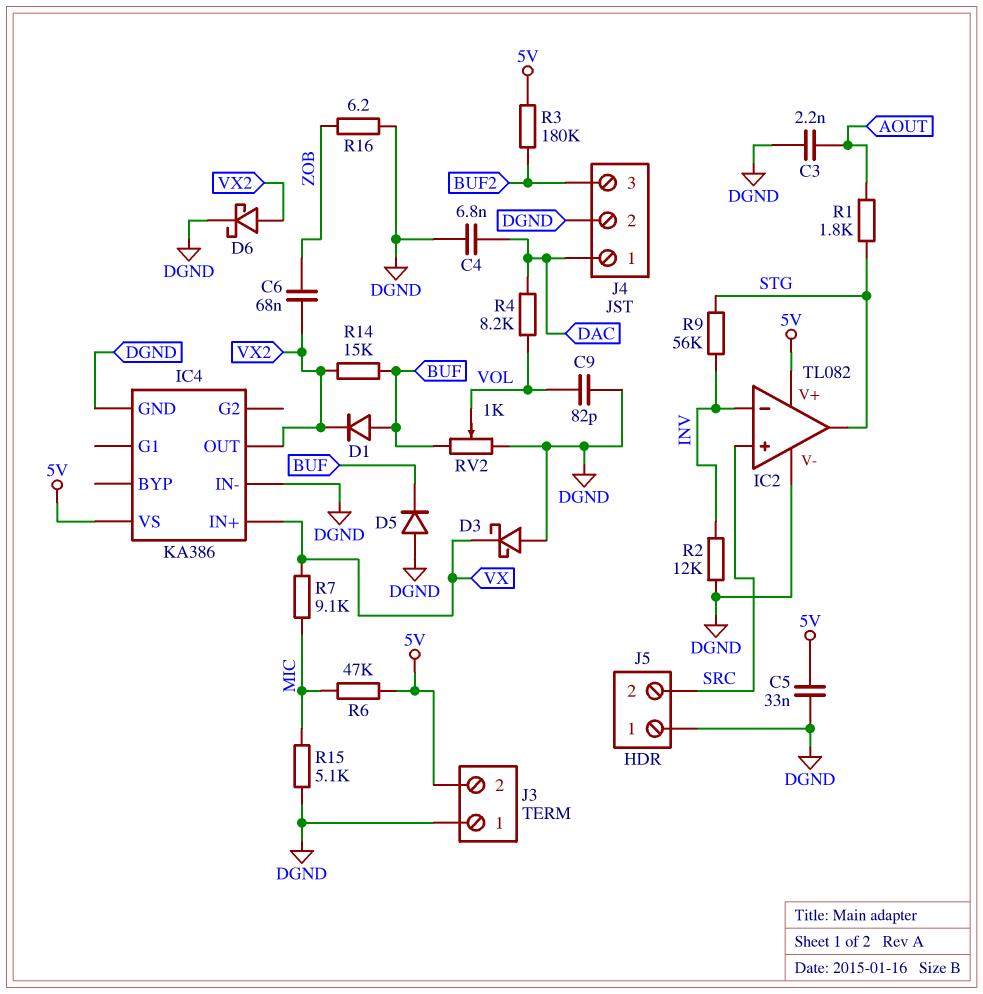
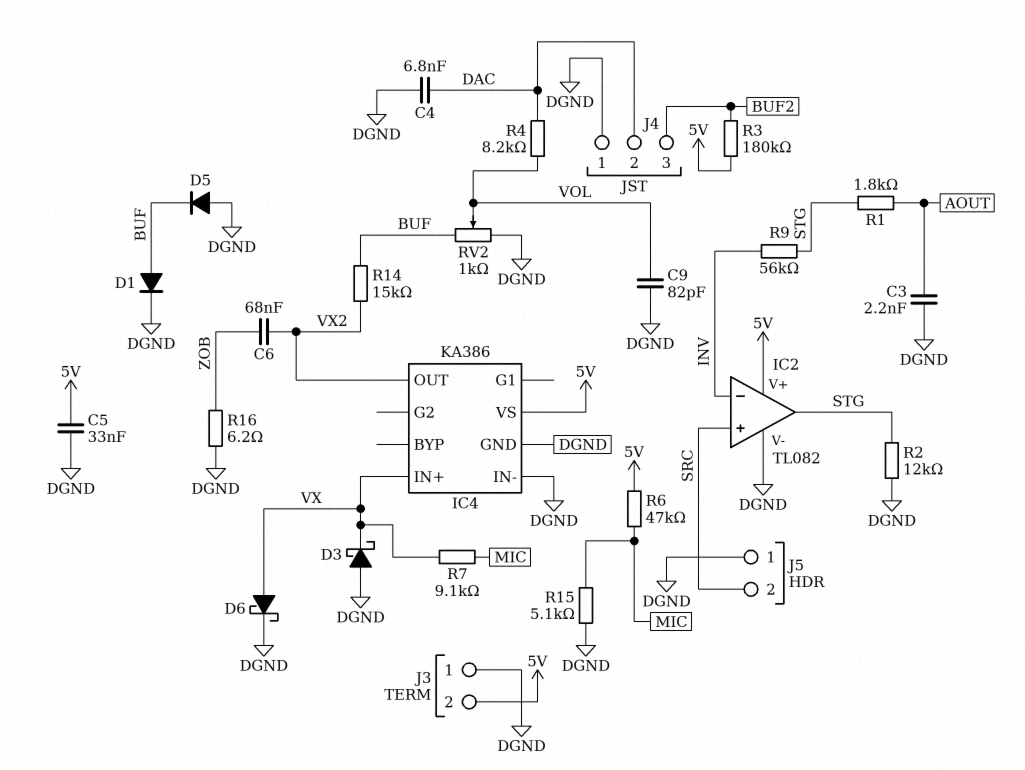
D1: diode (A BUF, K VX2) -> diode (A BUF, K DGND)
D6: schottky (A VX2, K DGND) -> schottky (A VX, K DGND)
J4 pin 1: DAC -> DGND
J4 pin 2: DGND -> DAC
R2: 12k (DGND, INV) -> 12k (DGND, STG)

